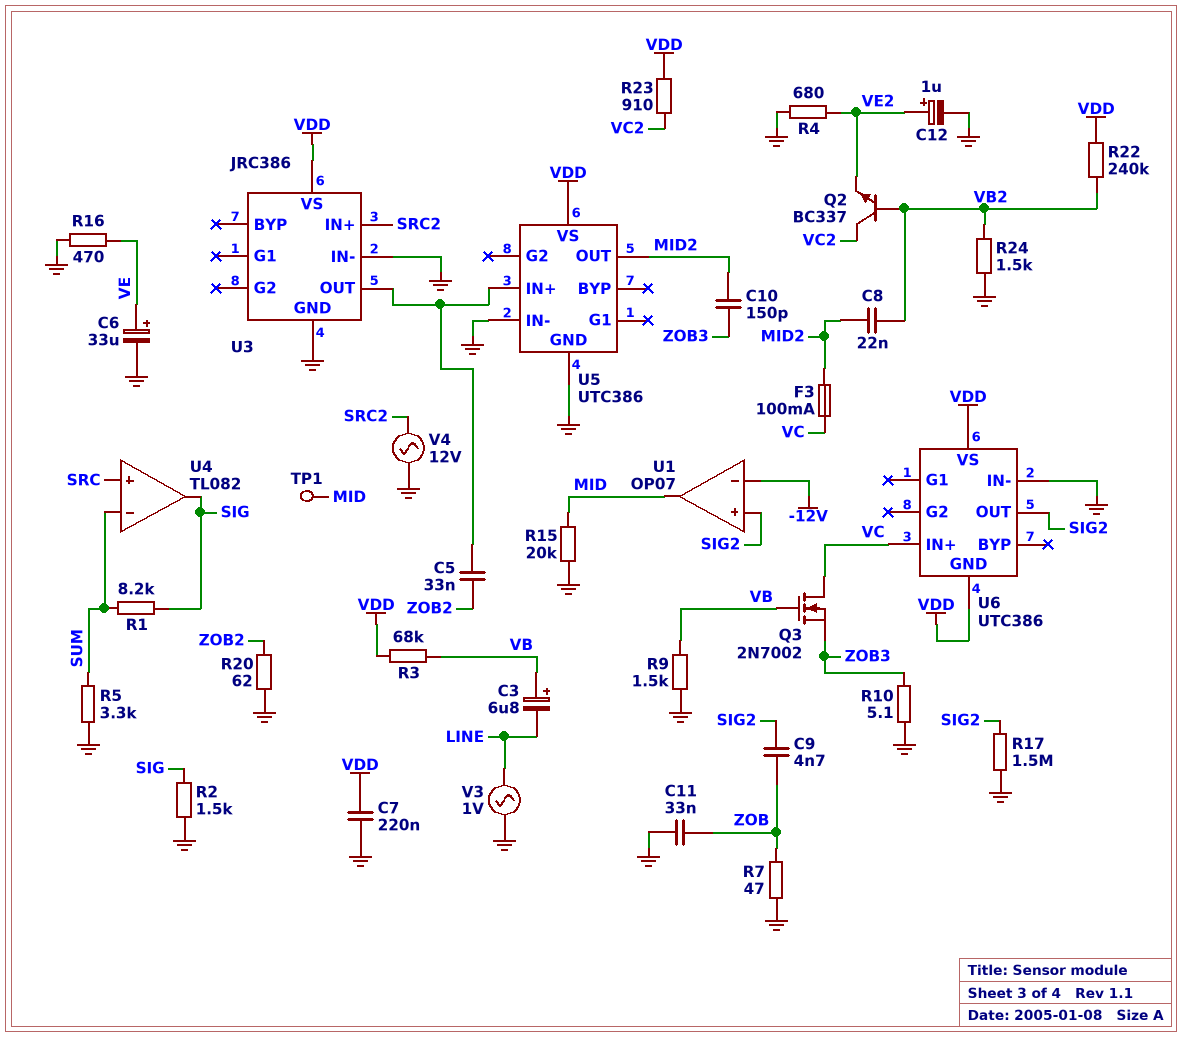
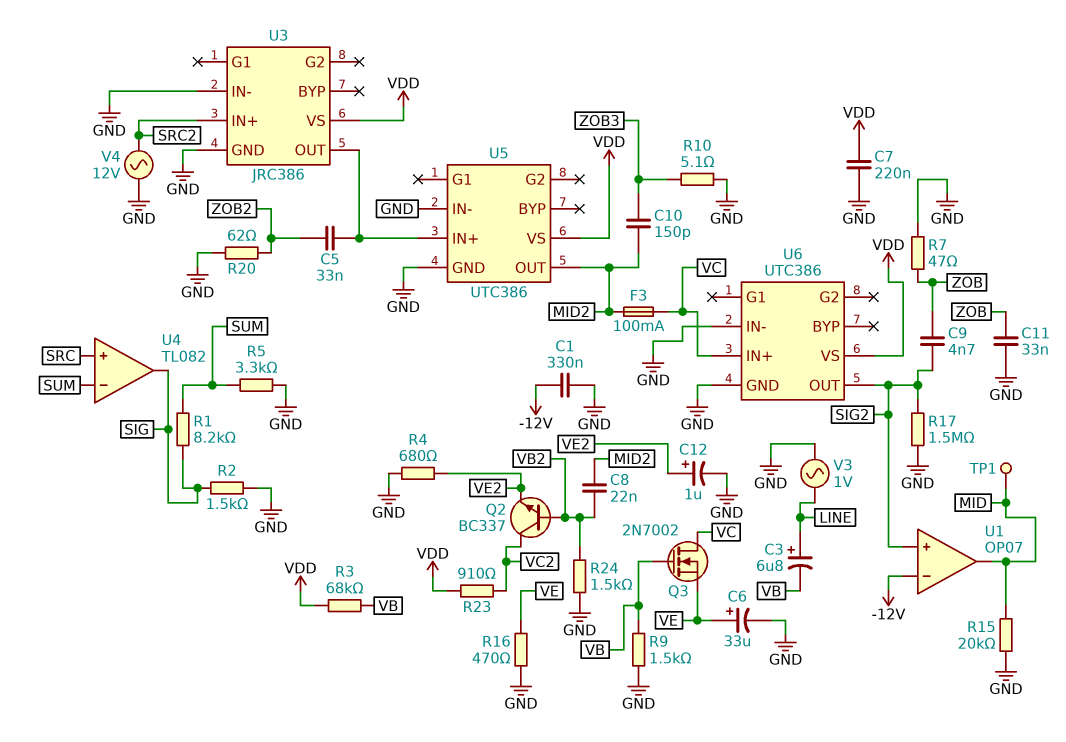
C1: none -> 330nF (-12V, GND)
C3: 6.8uF (plus VB, minus LINE) -> 6.8uF (plus LINE, minus VB)
Q3: NMOS 2N7002 (G VB, D VC, S ZOB3) -> NMOS 2N7002 (G VB, D VC, S VE)
R22: 240k (VB2, VDD) -> none
U6 pin GND: VDD -> GND

